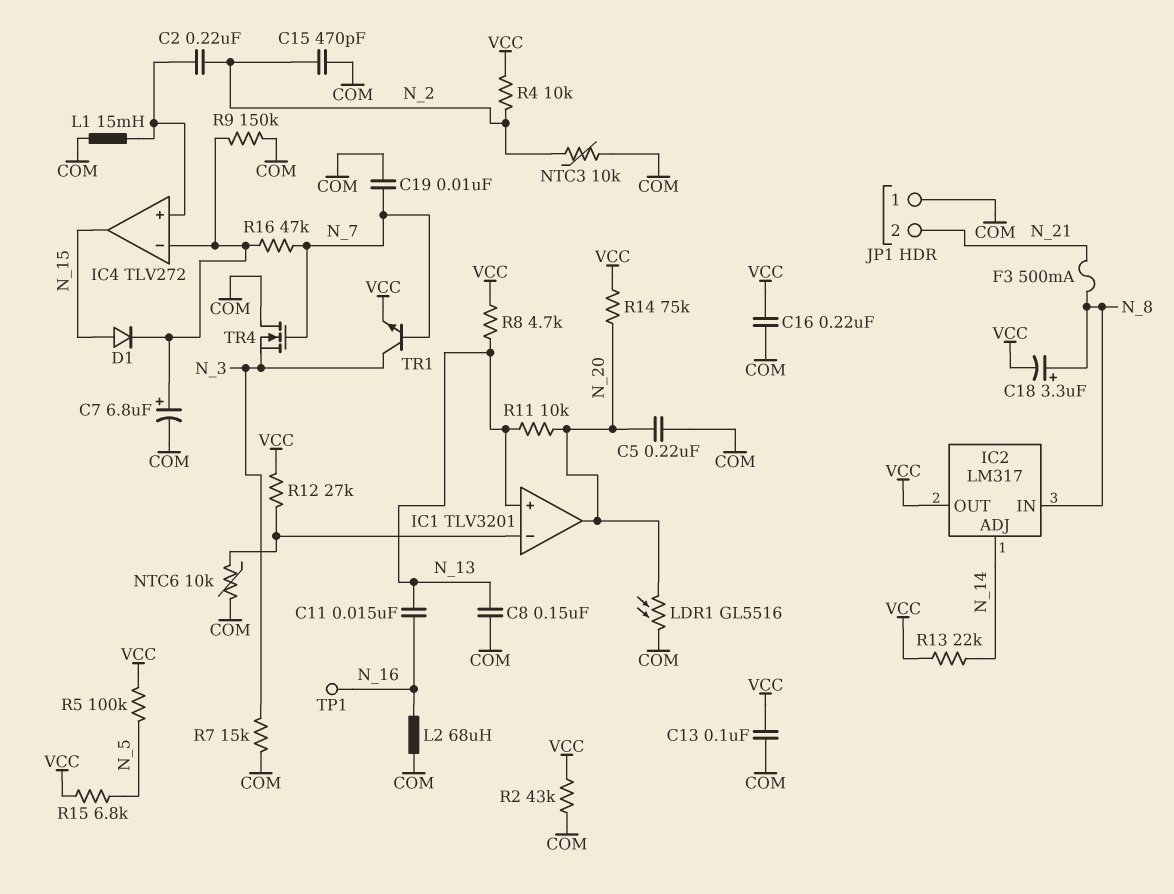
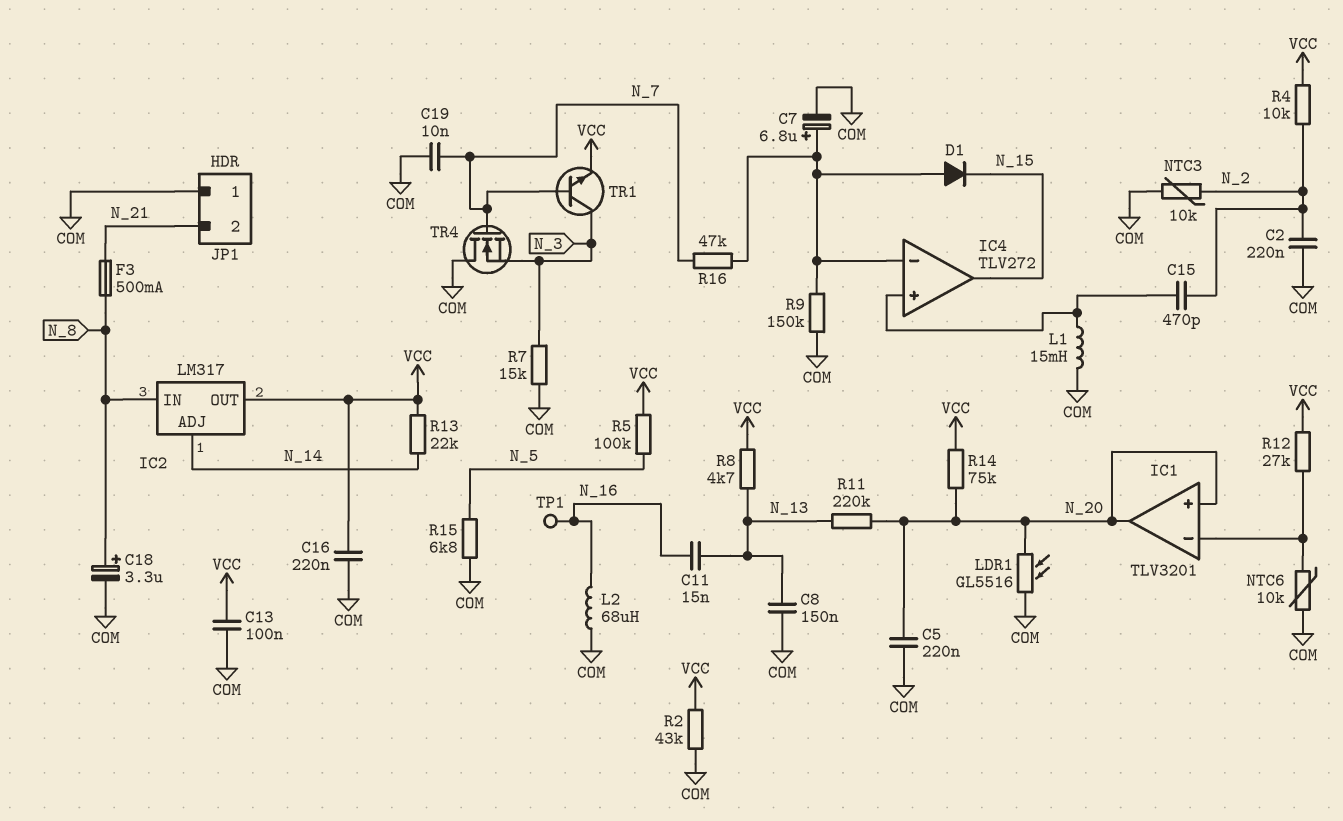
C2: 220nF (IC4/in+, N_2) -> 220nF (COM, N_2)
C15: 470pF (COM, N_2) -> 470pF (IC4/in+, N_2)
C18: 3.3uF (plus N_8, minus VCC) -> 3.3uF (plus N_8, minus COM)
D1: diode (A N_15, K IC4/in-) -> diode (A IC4/in-, K N_15)
IC1 pin in+: N_13 -> N_20
R11: 10k (N_13, N_20) -> 220k (N_13, N_20)
R15: 6.8k (N_5, VCC) -> 6.8k (COM, N_5)

